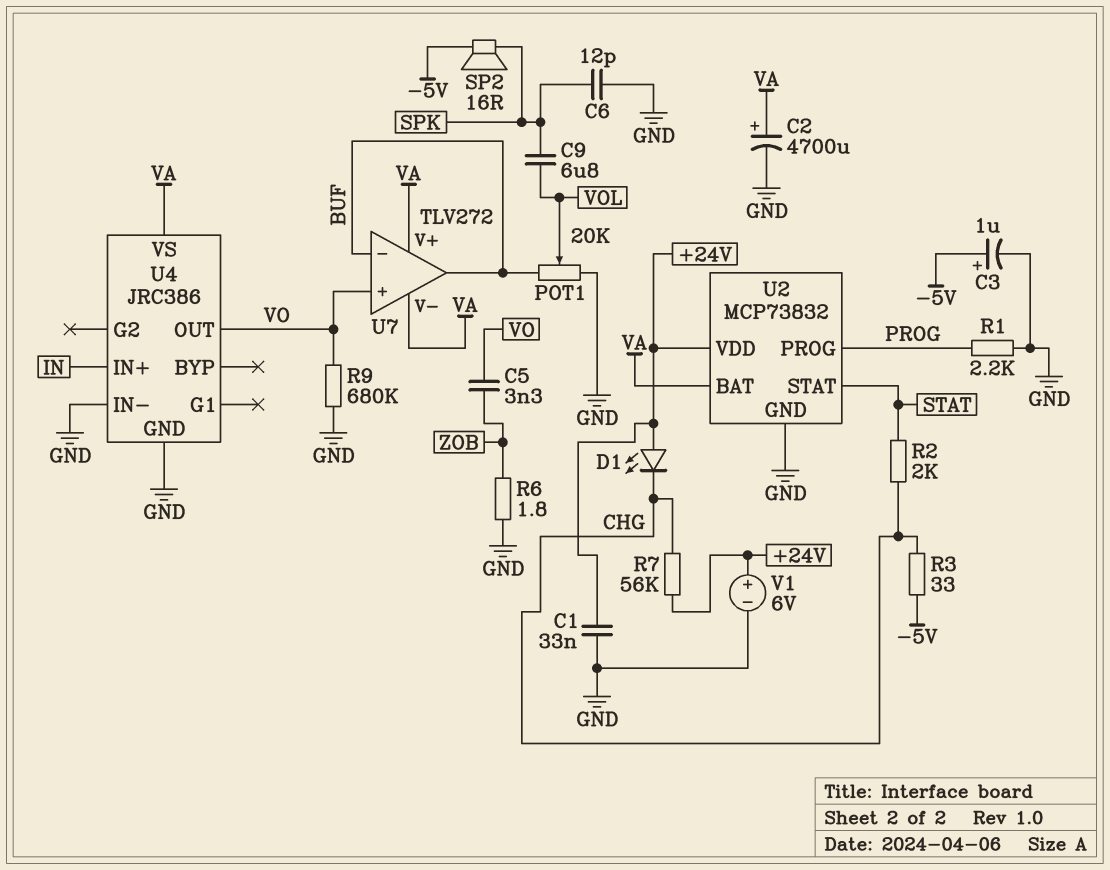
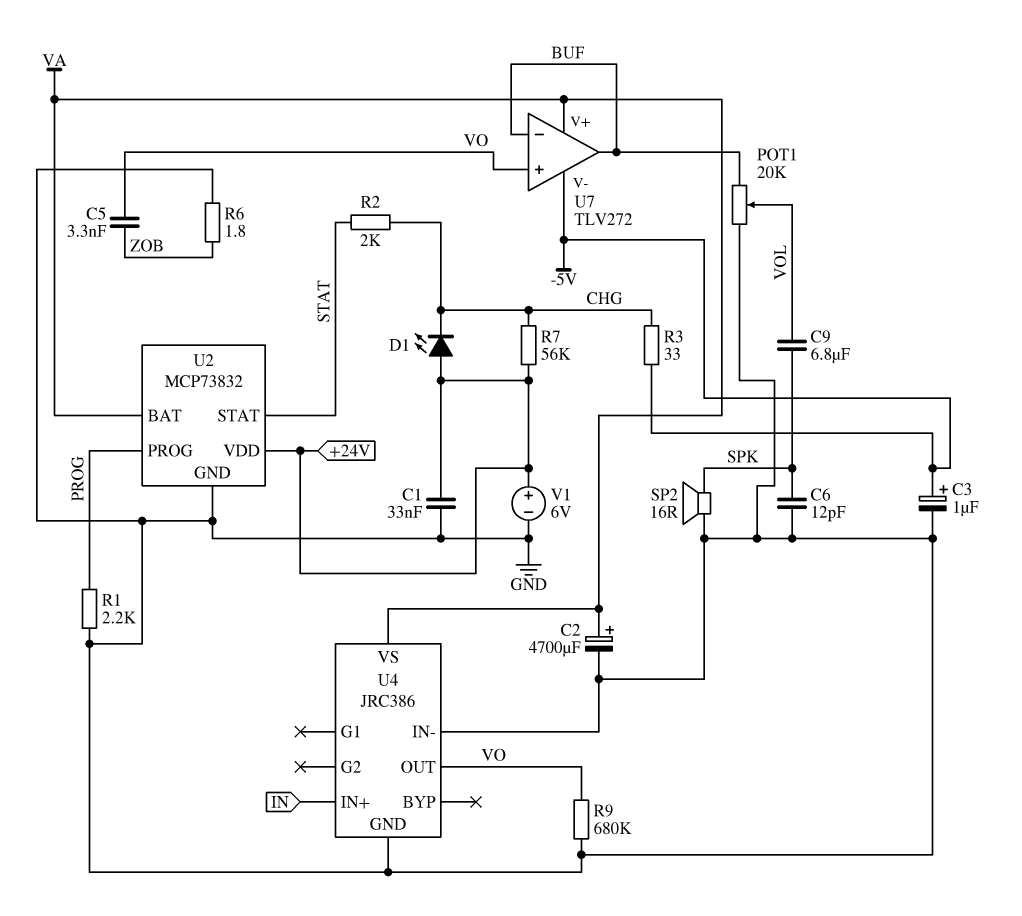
SP2: speaker 16R (-5V, SPK) -> speaker 16R (GND, SPK)
U7 pin V-: VA -> -5V

